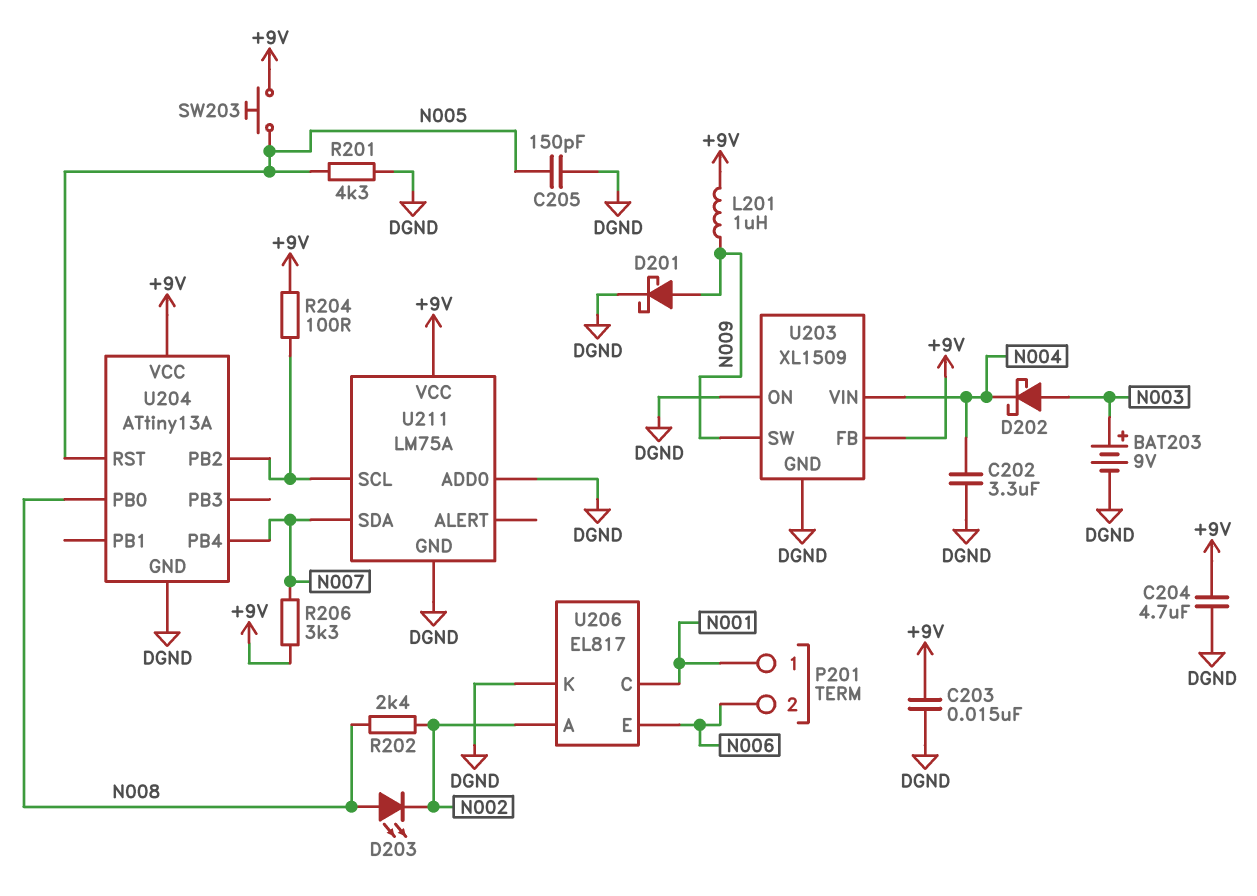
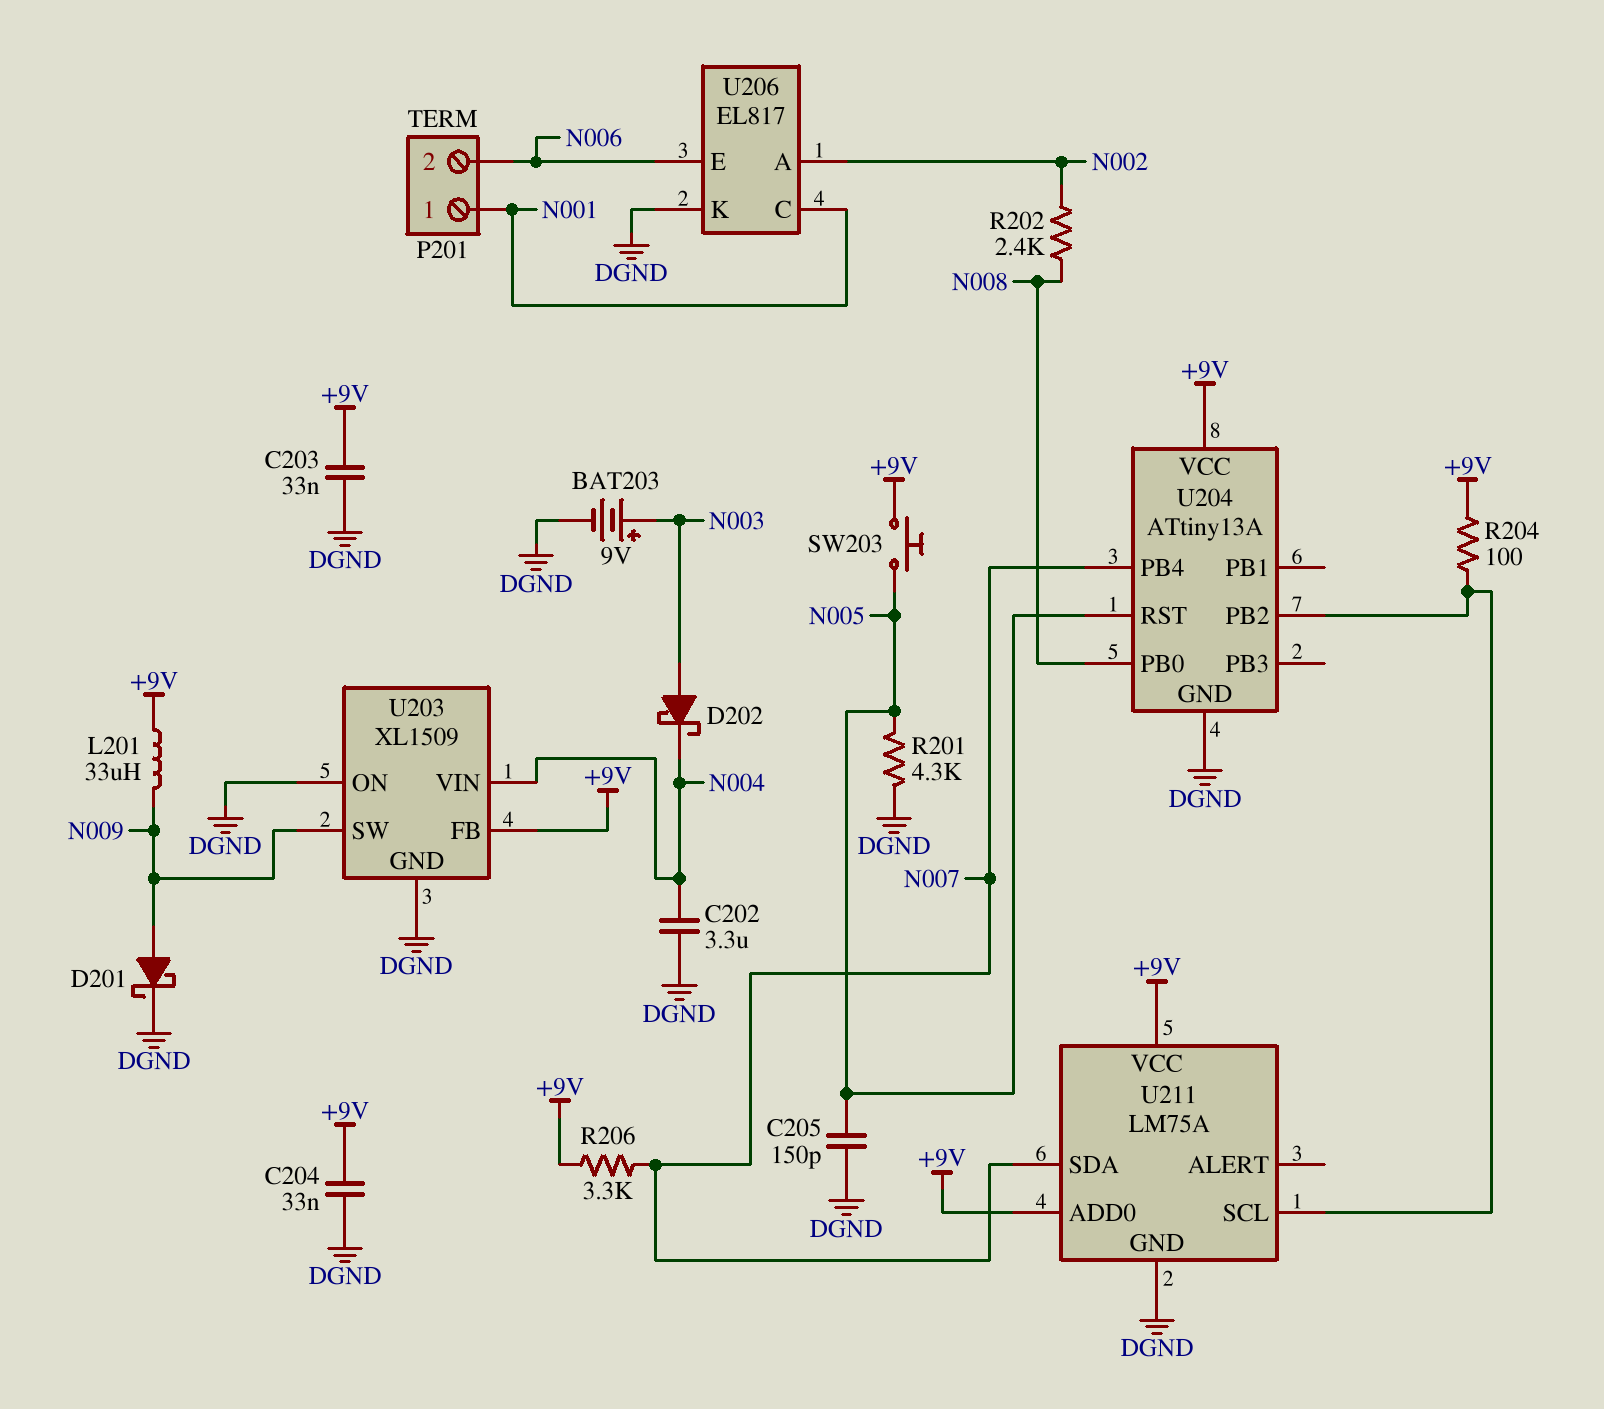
C203: 15nF (+9V, DGND) -> 33nF (+9V, DGND)
C204: 4.7uF (+9V, DGND) -> 33nF (+9V, DGND)
D203: LED (A N008, K N002) -> none
L201: 1uH (+9V, N009) -> 33uH (+9V, N009)
U211 pin ADD0: DGND -> +9V

